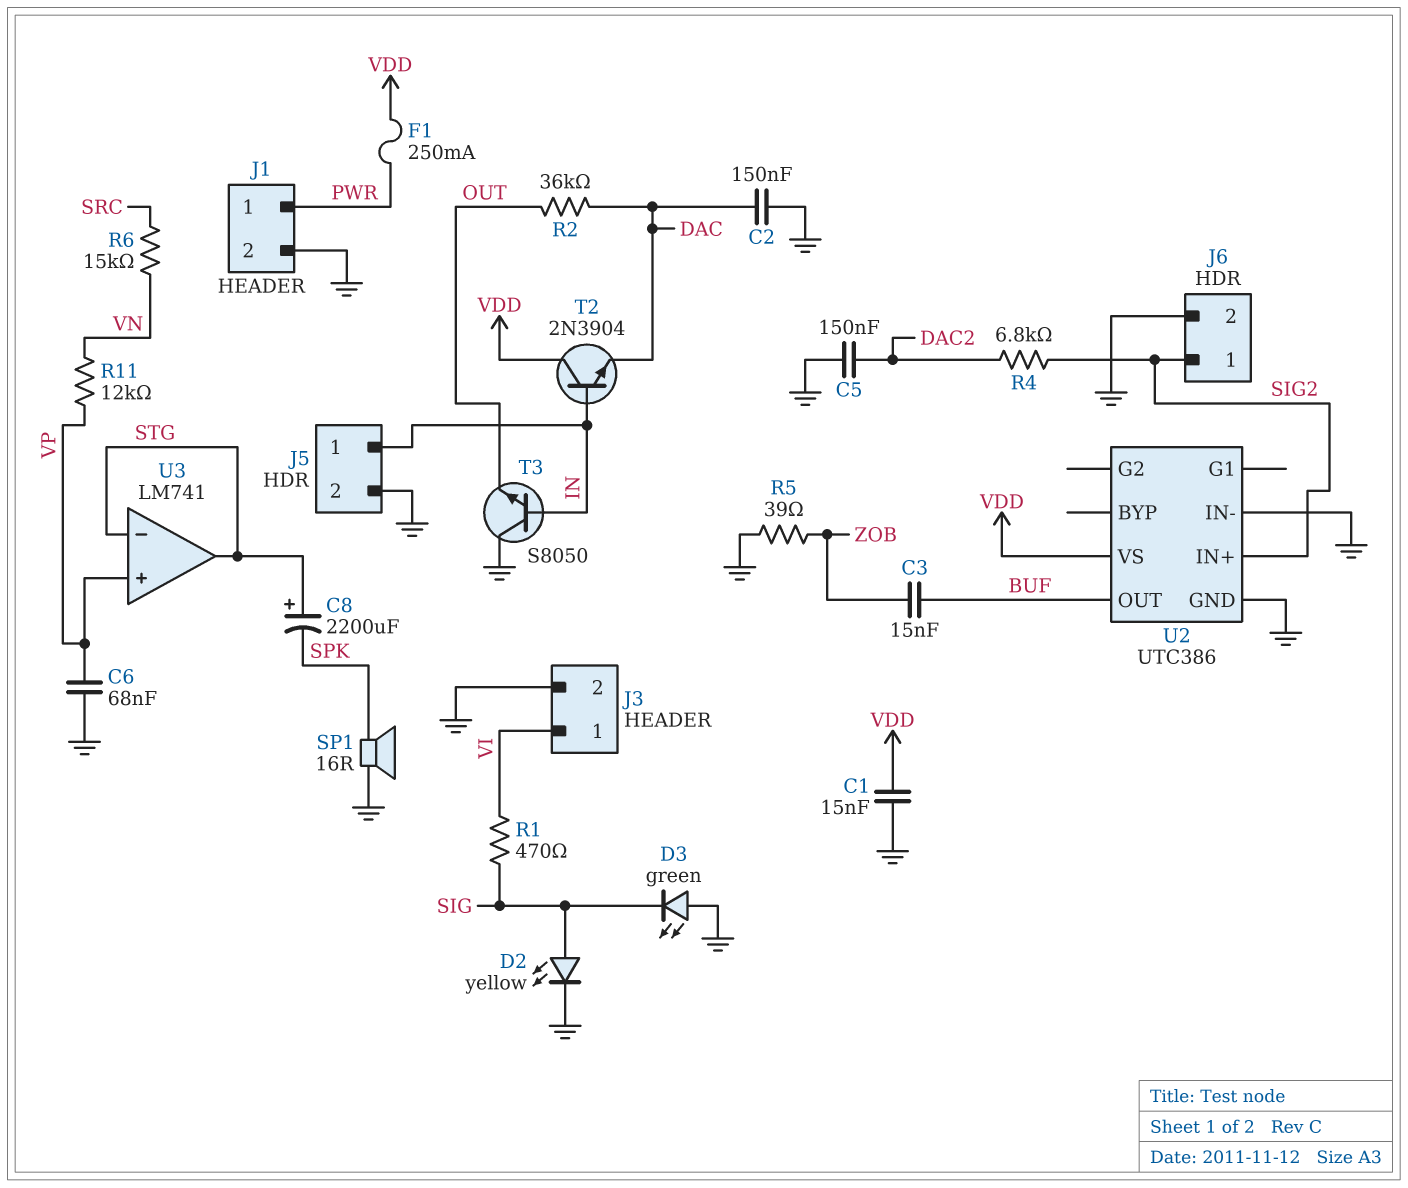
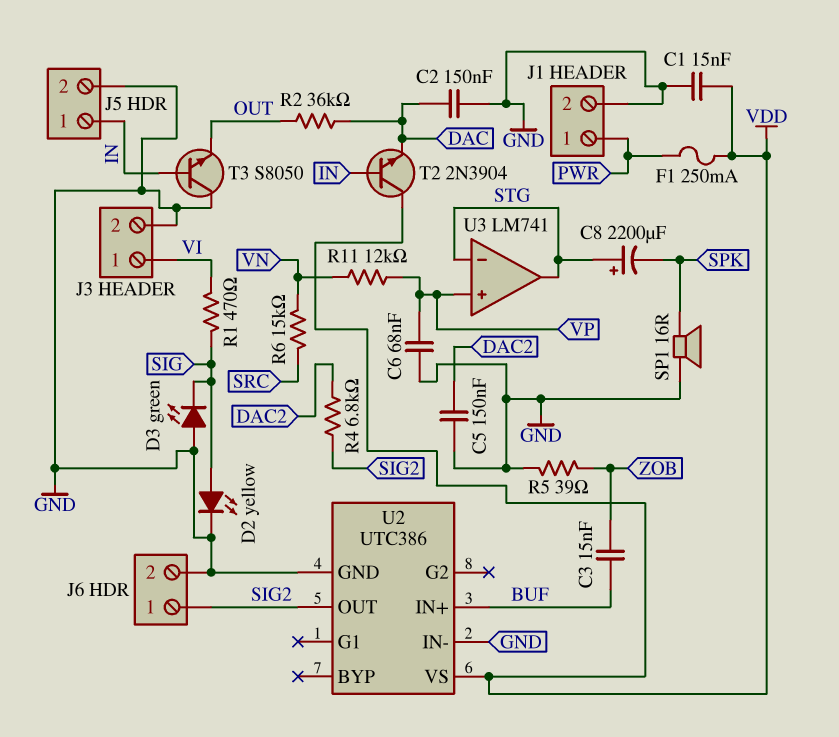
U2 pin IN+: SIG2 -> BUF
U2 pin OUT: BUF -> SIG2

